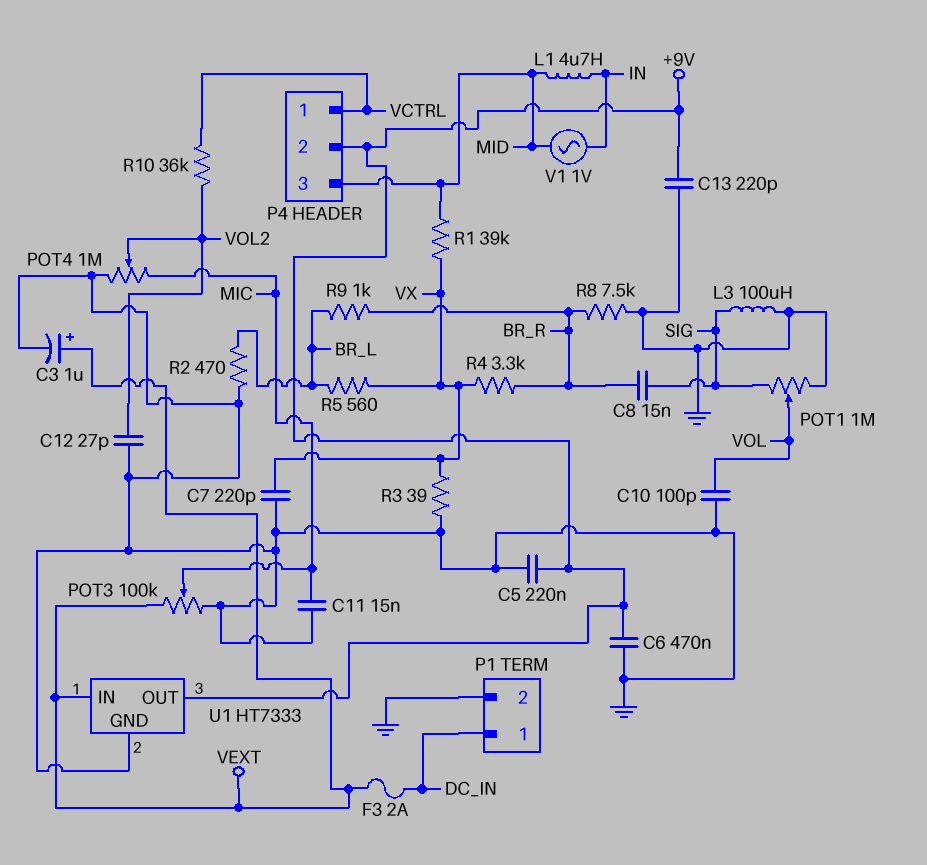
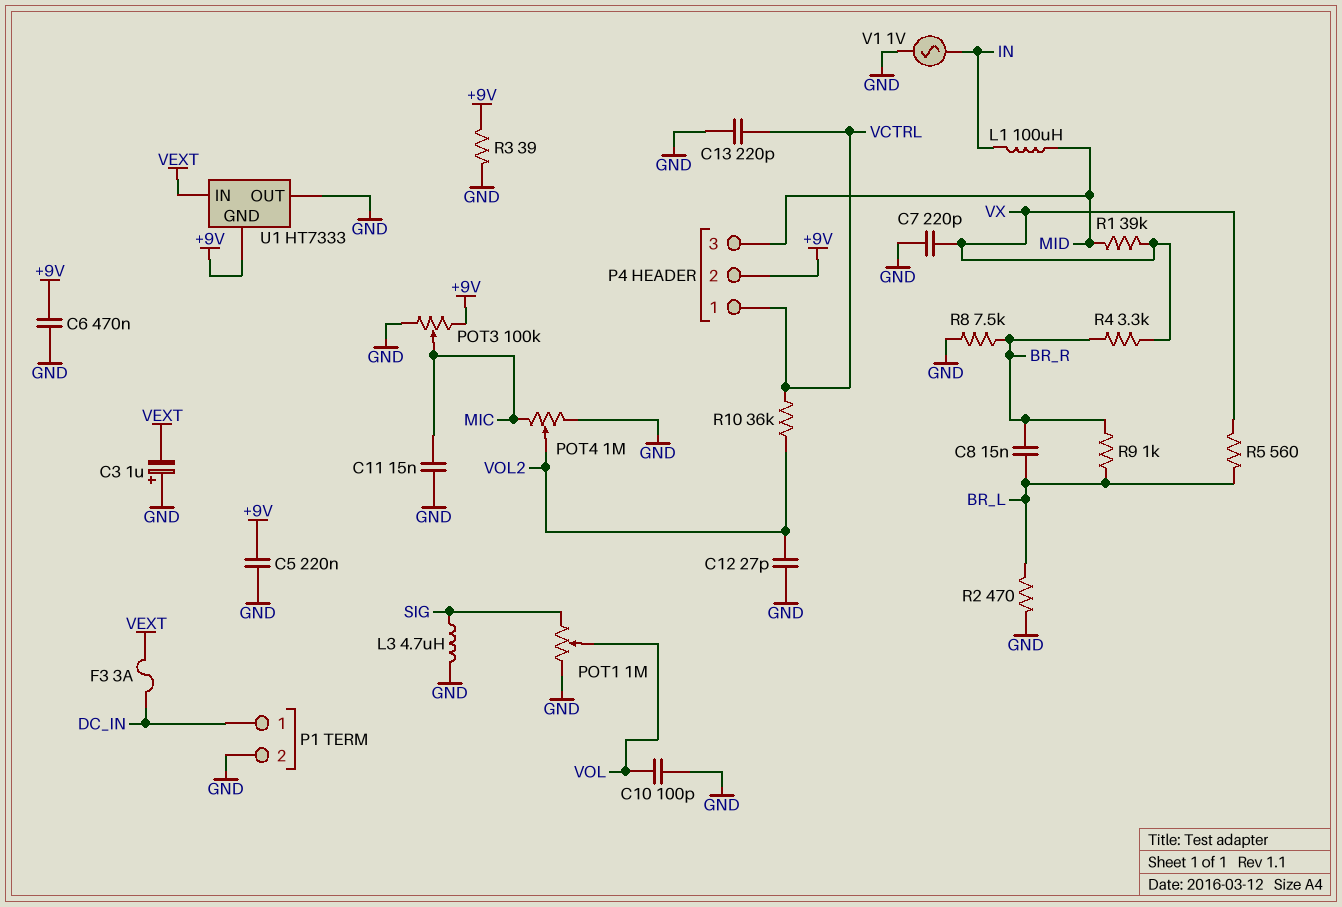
C3: 1uF (plus VEXT, minus GND) -> 1uF (plus GND, minus VEXT)
C8: 15nF (BR_R, SIG) -> 15nF (BR_L, BR_R)
C13: 220pF (+9V, GND) -> 220pF (GND, VCTRL)
F3: 2A (DC_IN, VEXT) -> 3A (DC_IN, VEXT)
L1: 4.7uH (IN, MID) -> 100uH (IN, MID)
L3: 100uH (GND, SIG) -> 4.7uH (GND, SIG)
POT3: 100k (GND, VEXT, wiper MIC) -> 100k (+9V, GND, wiper MIC)
R3: 39 (GND, VX) -> 39 (+9V, GND)
U1 pin GND: GND -> +9V
U1 pin OUT: +9V -> GND
V1: AC 1V (IN, MID) -> AC 1V (GND, IN)

